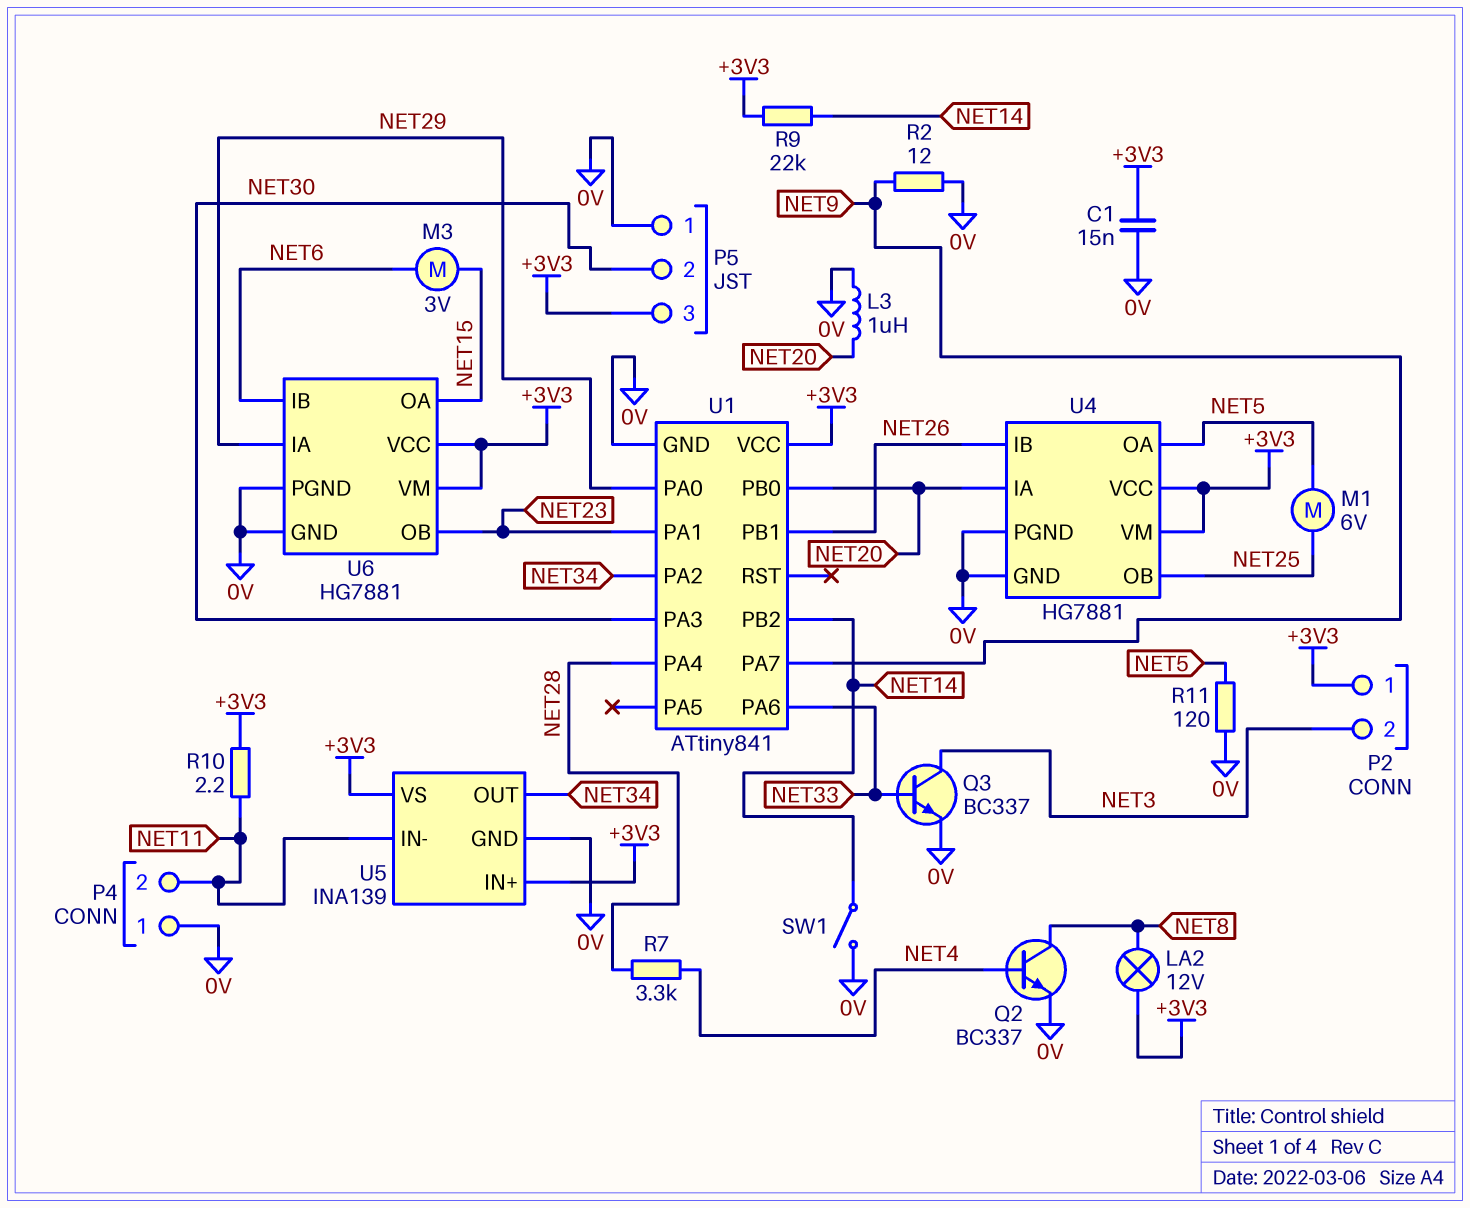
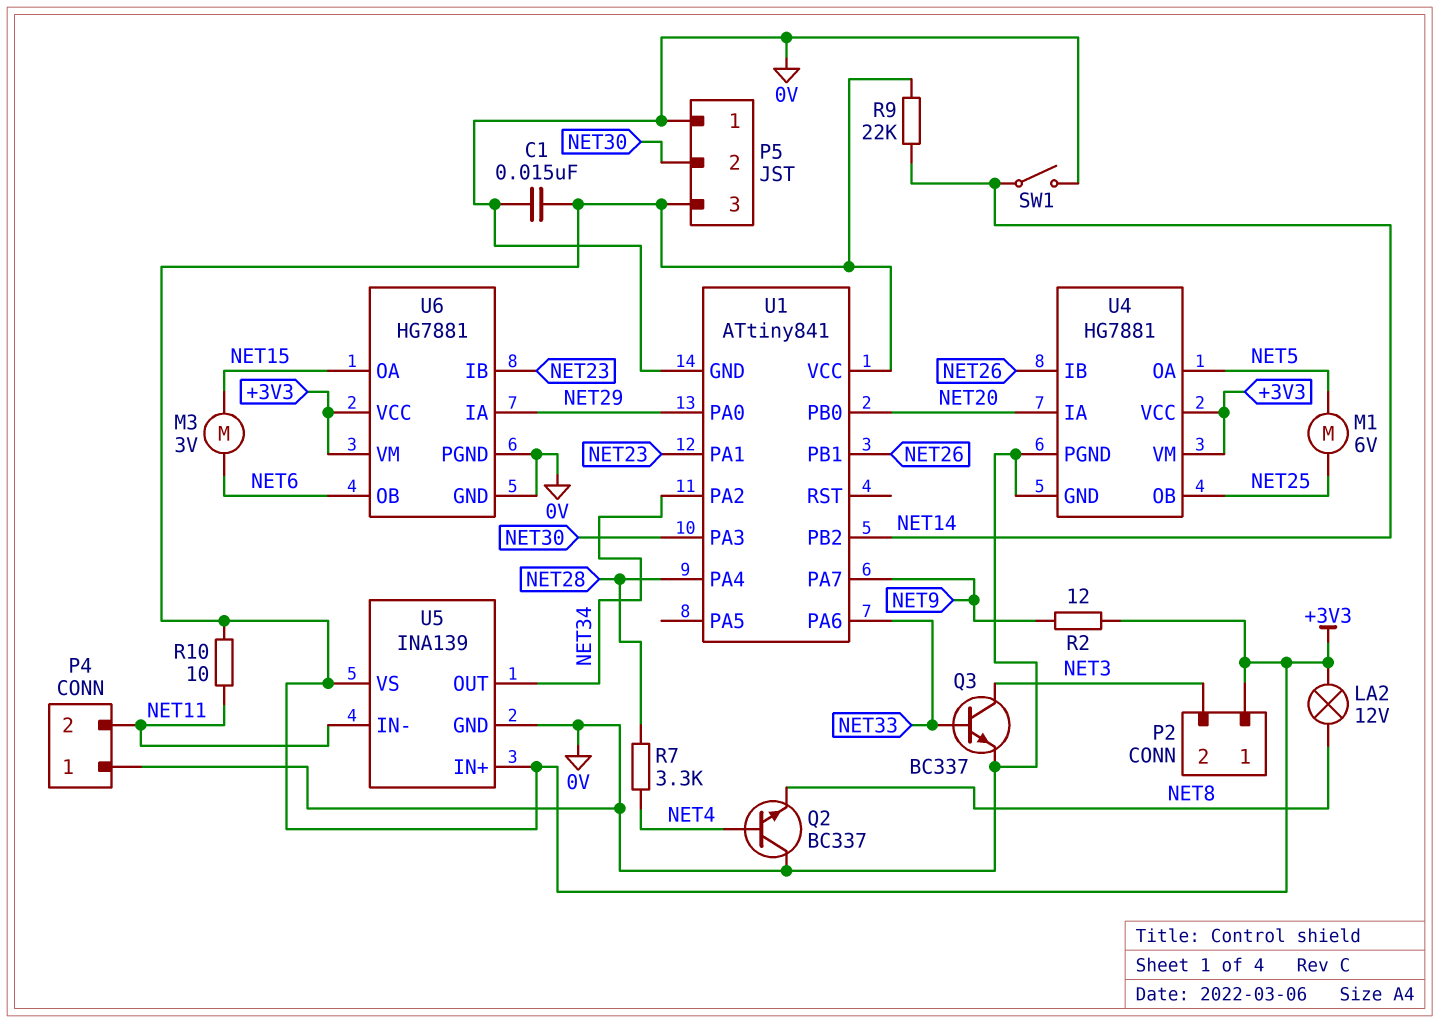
L3: 1uH (0V, NET20) -> none
Q2: NPN BC337 (B NET4, C NET8, E 0V) -> NPN BC337 (B NET4, C 0V, E NET8)
R2: 12 (0V, NET9) -> 12 (+3V3, NET9)
R10: 2.2 (+3V3, NET11) -> 10 (+3V3, NET11)
R11: 120 (0V, NET5) -> none
U6 pin IB: NET6 -> NET23
U6 pin OB: NET23 -> NET6

